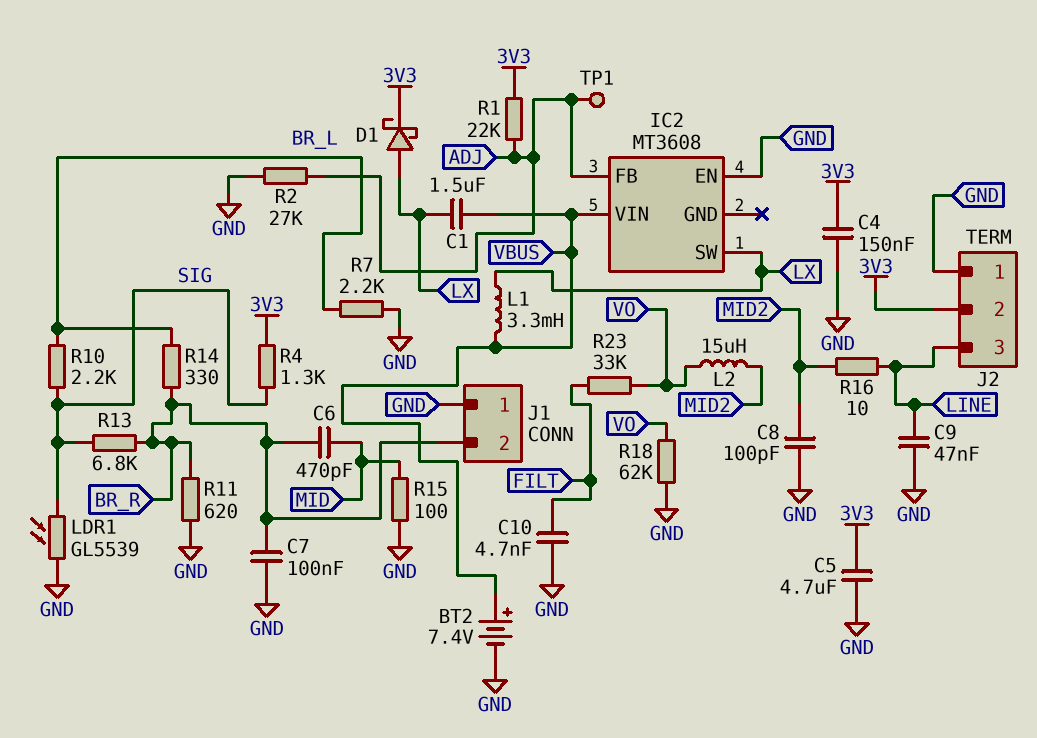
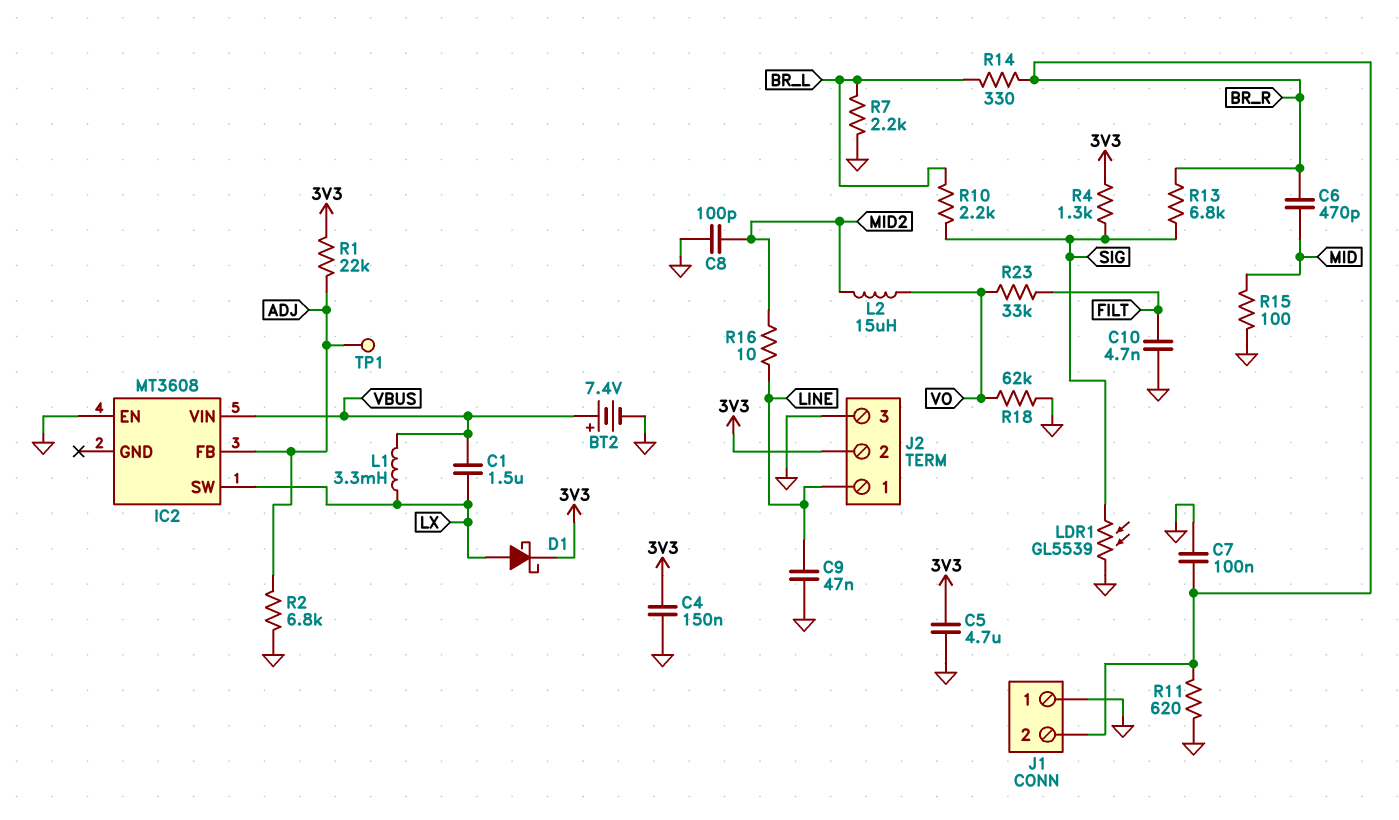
J2 pin 1: GND -> LINE
J2 pin 3: LINE -> GND
R2: 27k (ADJ, GND) -> 6.8k (ADJ, GND)

